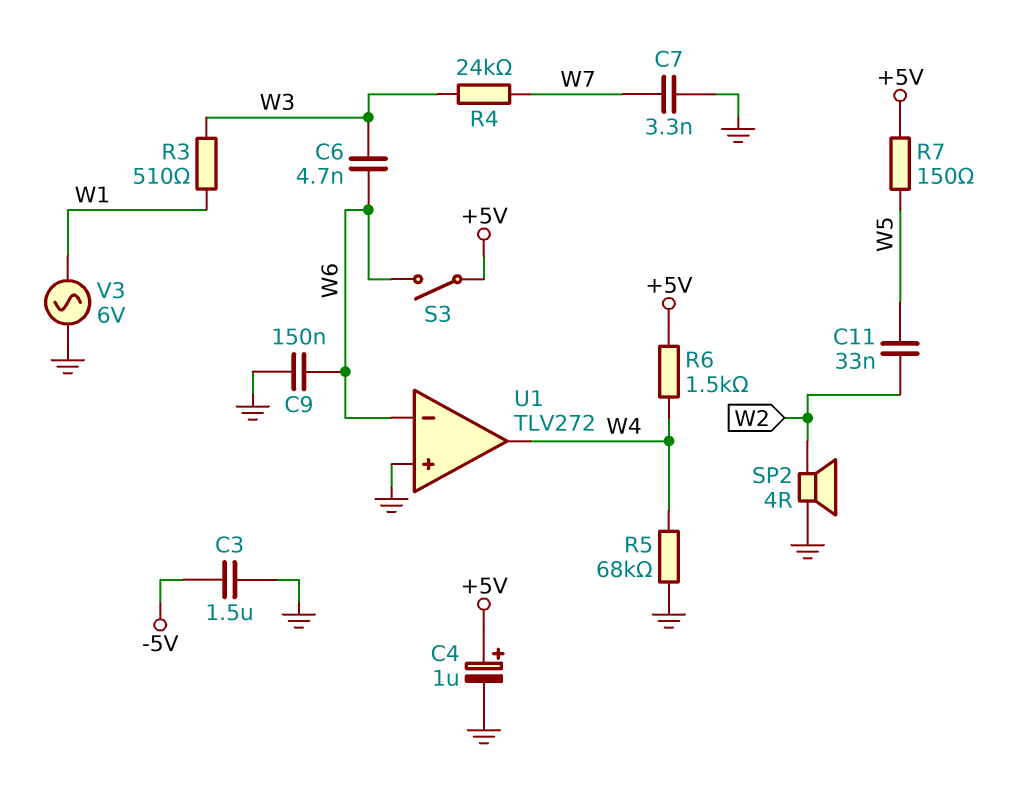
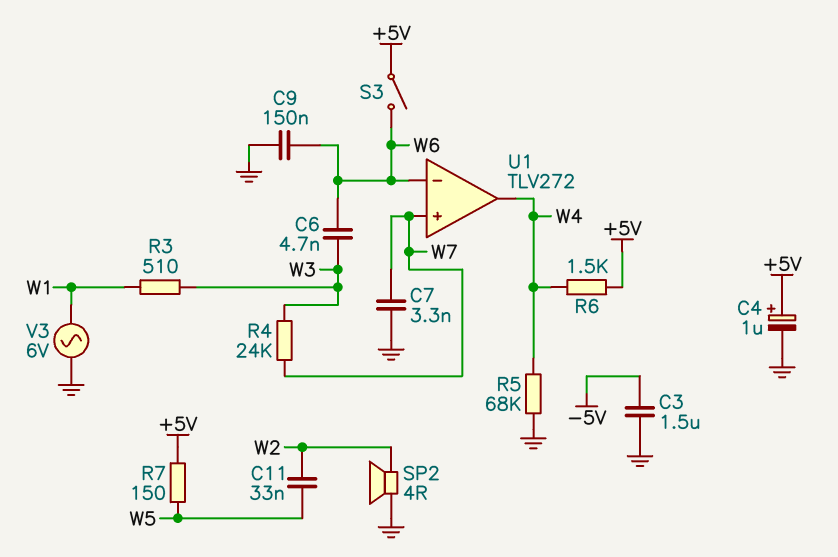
U1 pin in+: GND -> W7

